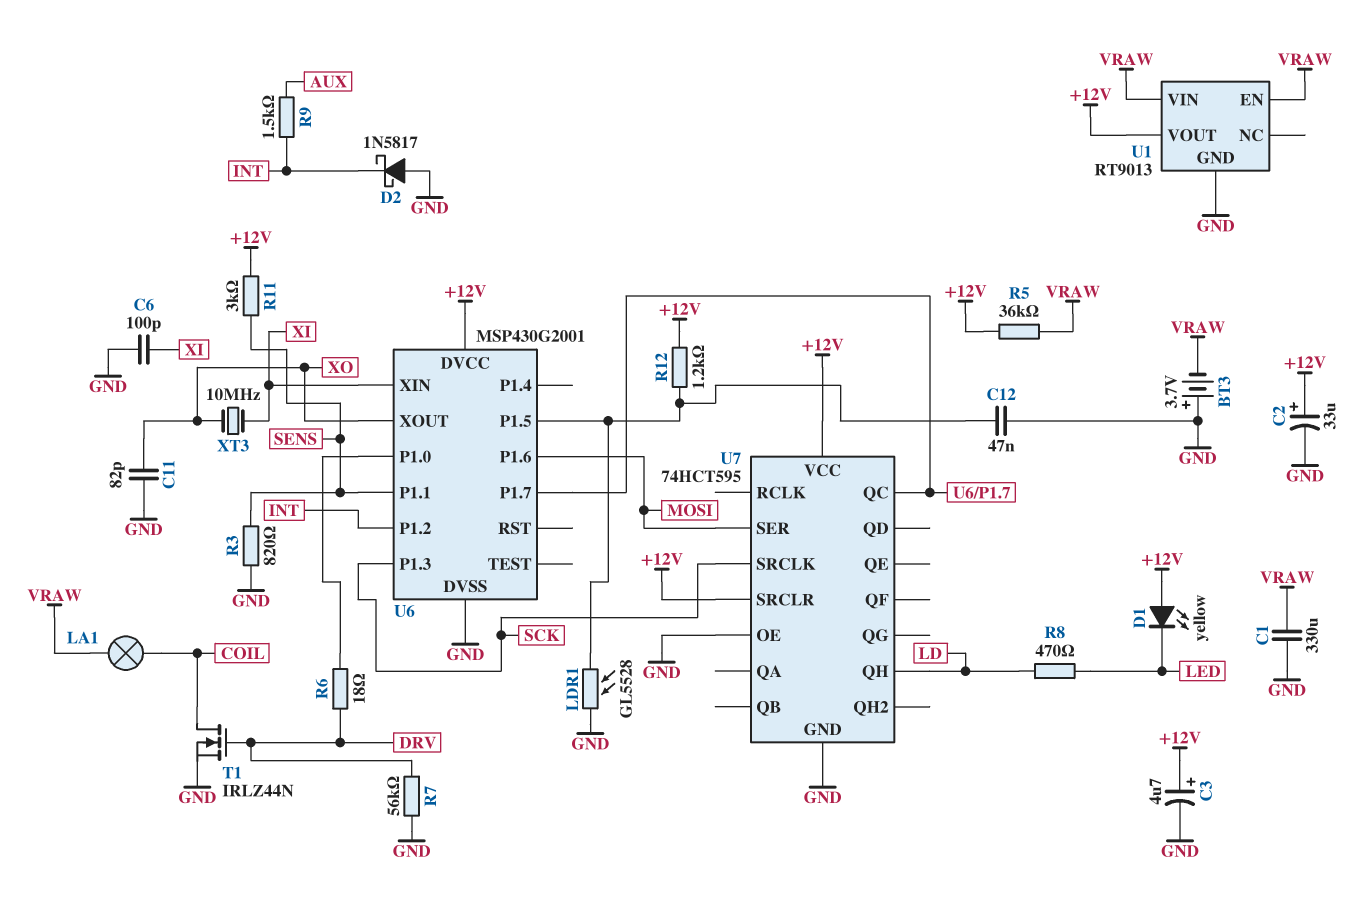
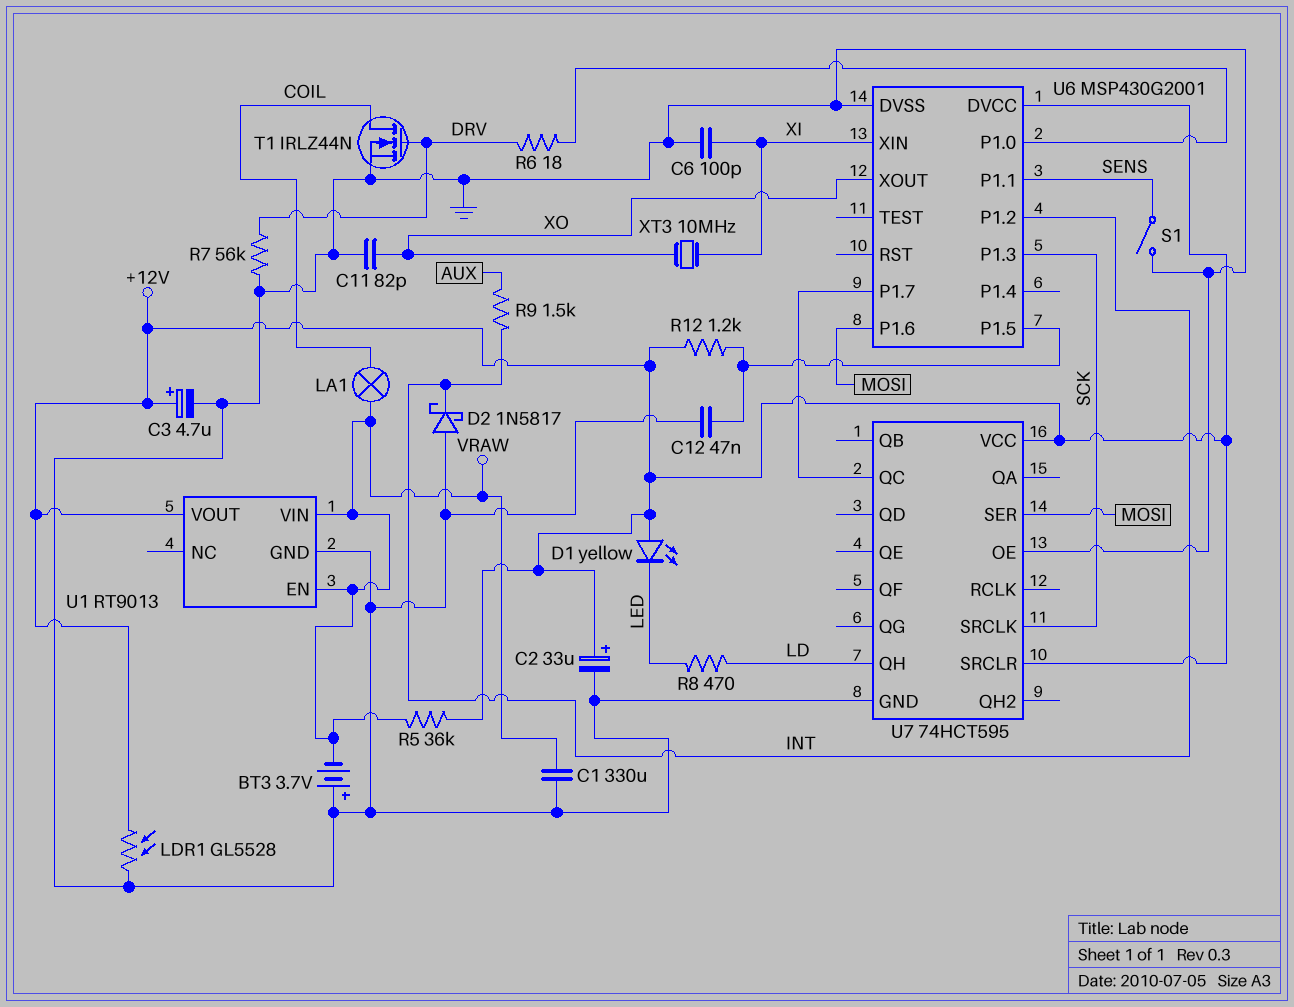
LDR1: GL5528 (GND, U6/P1.5) -> GL5528 (+12V, GND)
R3: 820 (GND, SENS) -> none
R11: 3k (+12V, SENS) -> none
S1: none -> switch (GND, SENS)

